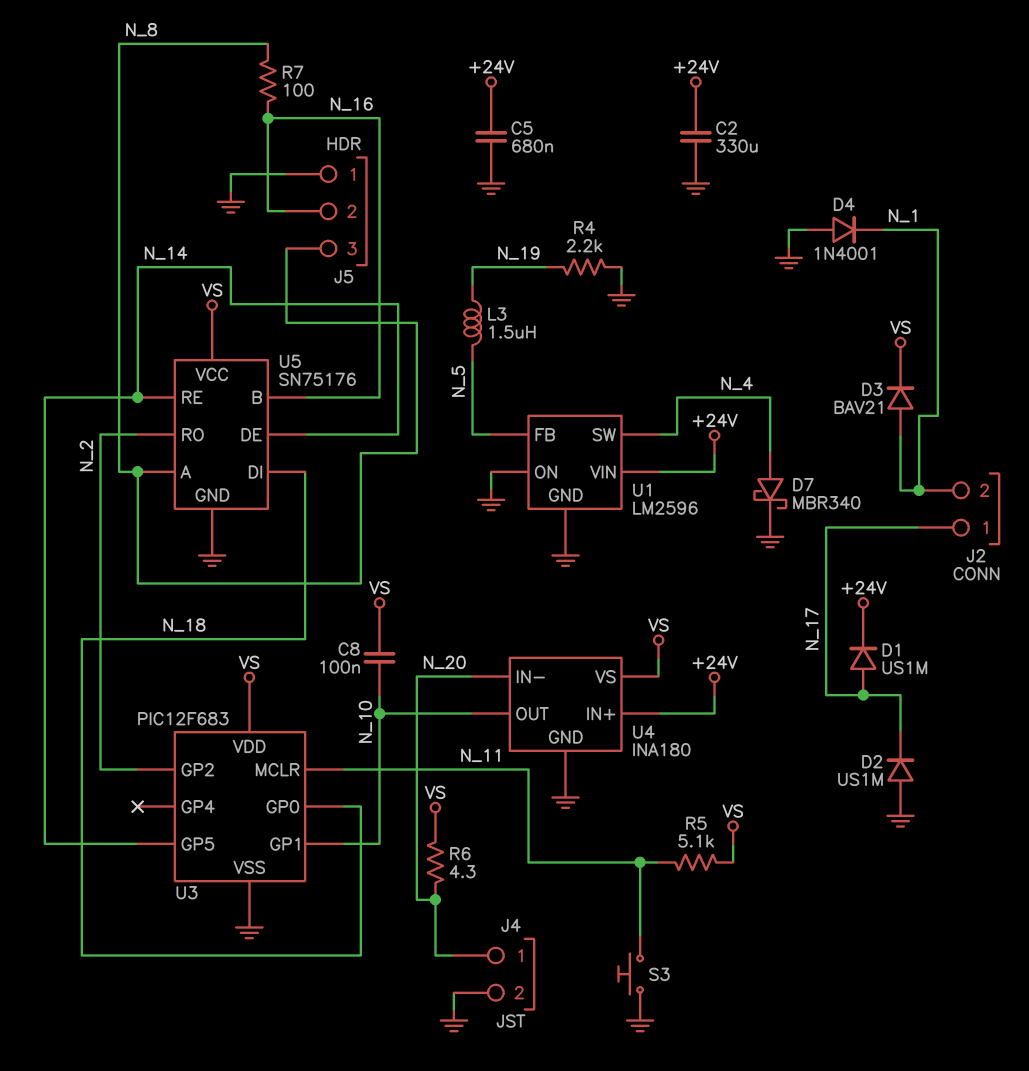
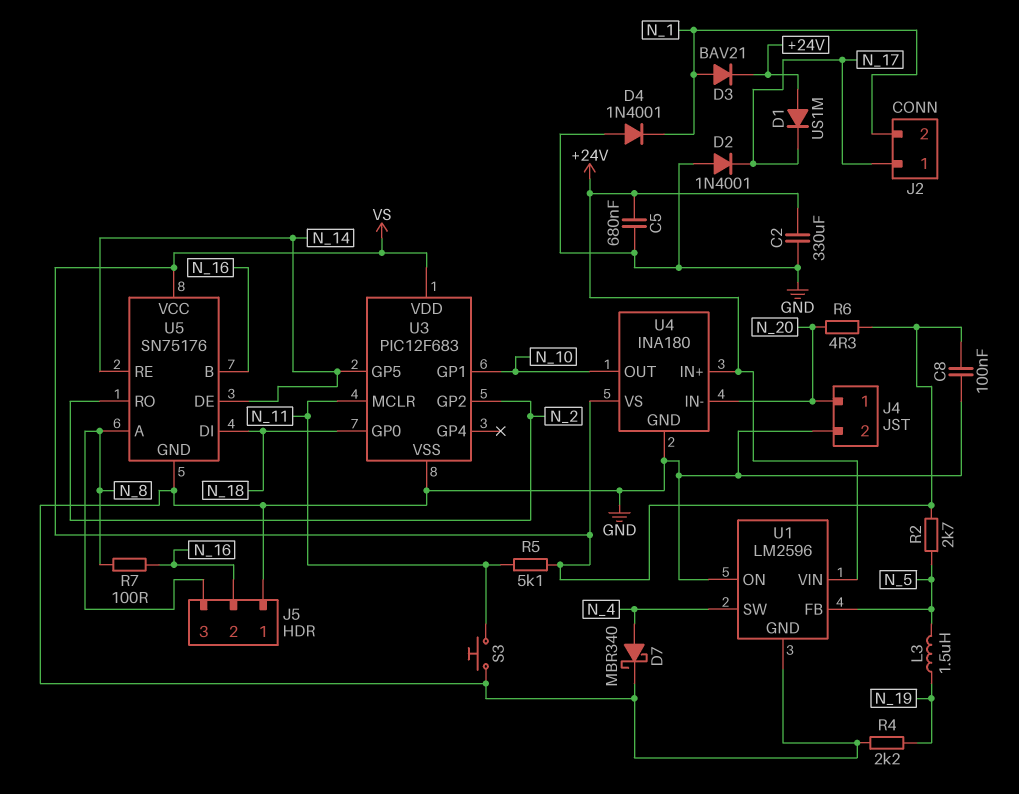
C8: 100nF (N_10, VS) -> 100nF (GND, VS)
D1: diode US1M (A N_17, K +24V) -> diode US1M (A +24V, K N_17)
D2: diode US1M (A GND, K N_17) -> diode 1N4001 (A GND, K N_17)
D3: diode BAV21 (A N_1, K VS) -> diode BAV21 (A N_1, K +24V)
R2: none -> 2.7k (N_5, VS)

